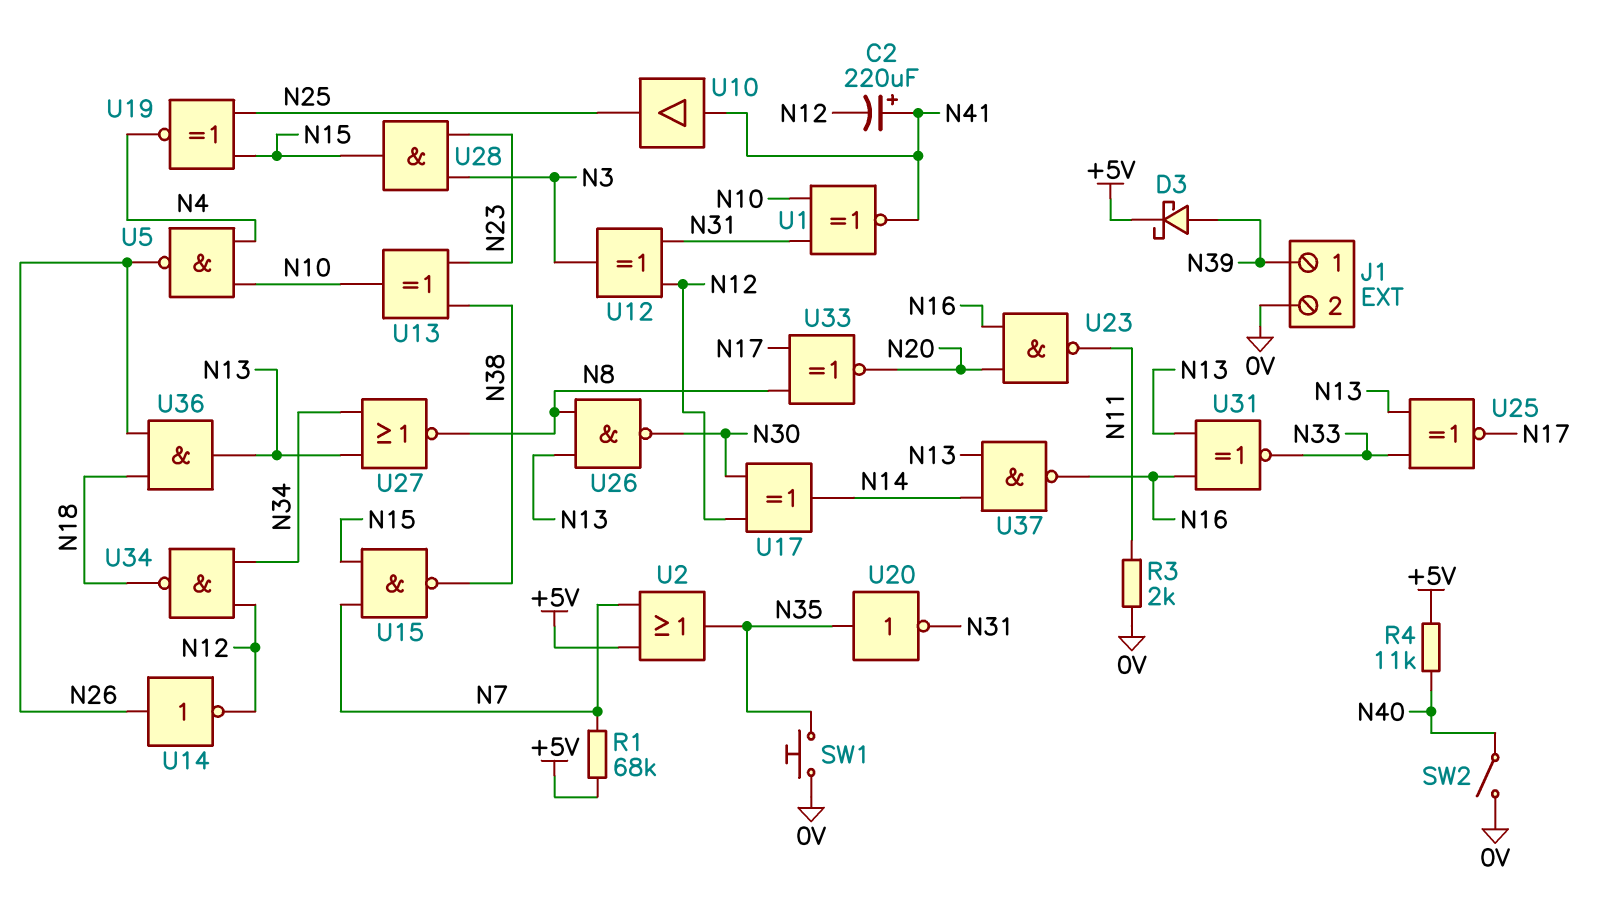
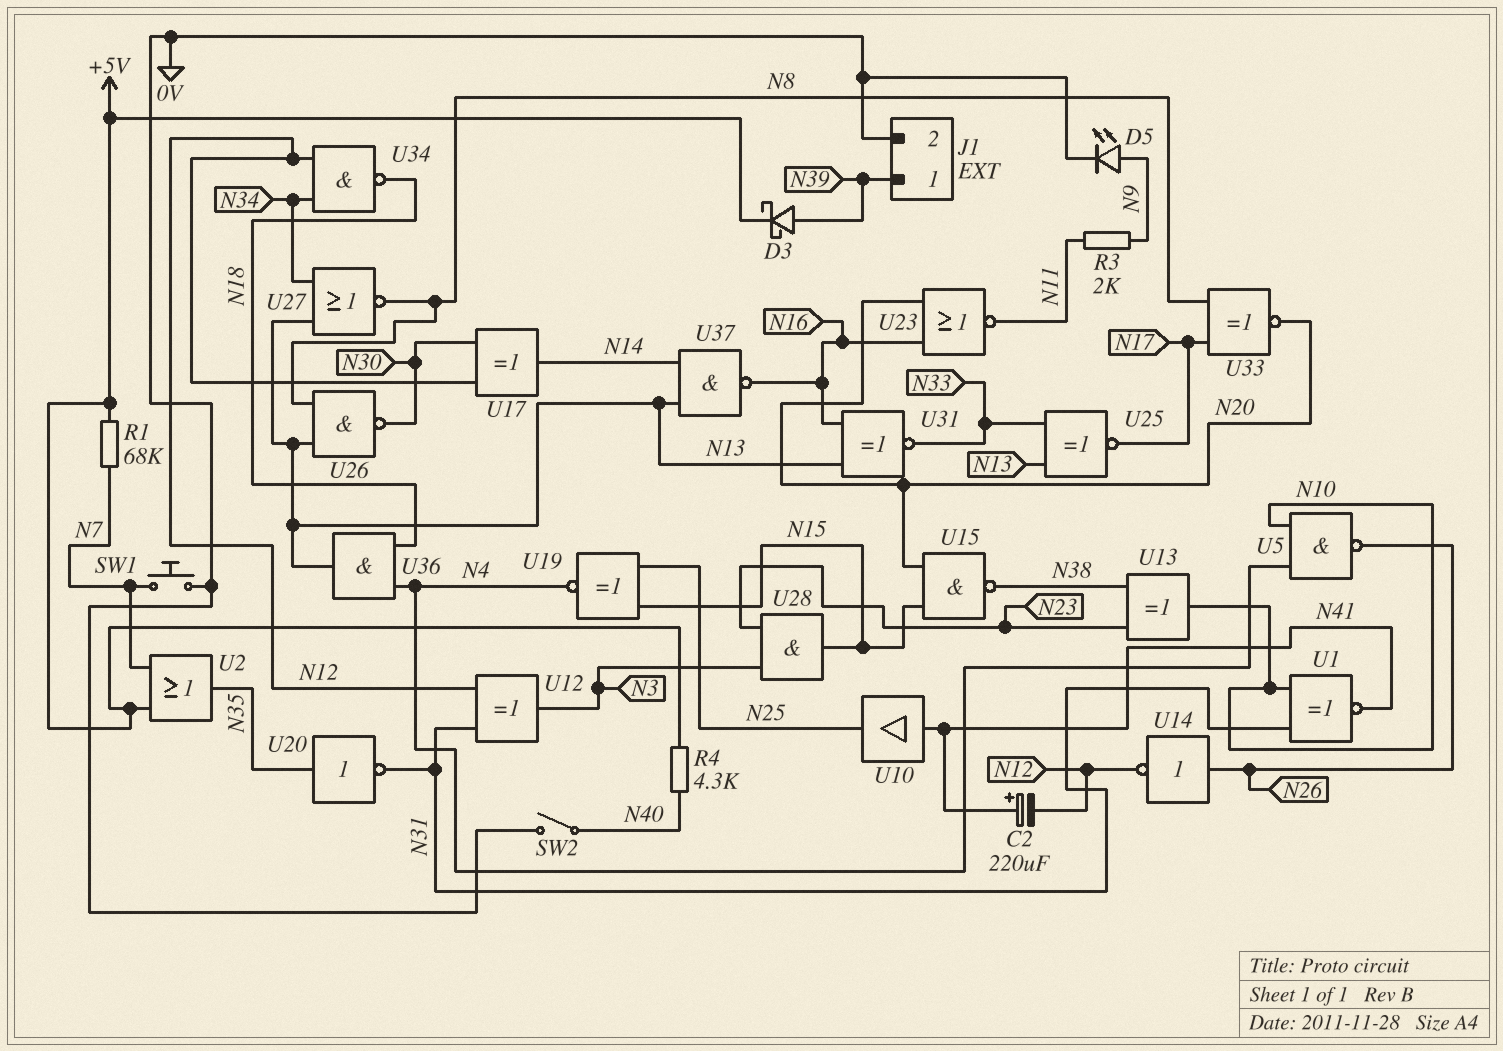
D5: none -> LED (A N9, K 0V)
R3: 2k (0V, N11) -> 2k (N9, N11)
R4: 11k (+5V, N40) -> 4.3k (+5V, N40)
SW1: button (0V, N35) -> button (0V, N7)
U15: NAND (in N7, in N15, out N38) -> NAND (in N15, in N20, out N38)
U23: NAND (in N16, in N20, out N11) -> NOR (in N16, in N20, out N11)
U36: AND (in N18, in N26, out N13) -> AND (in N4, in N18, out N13)

